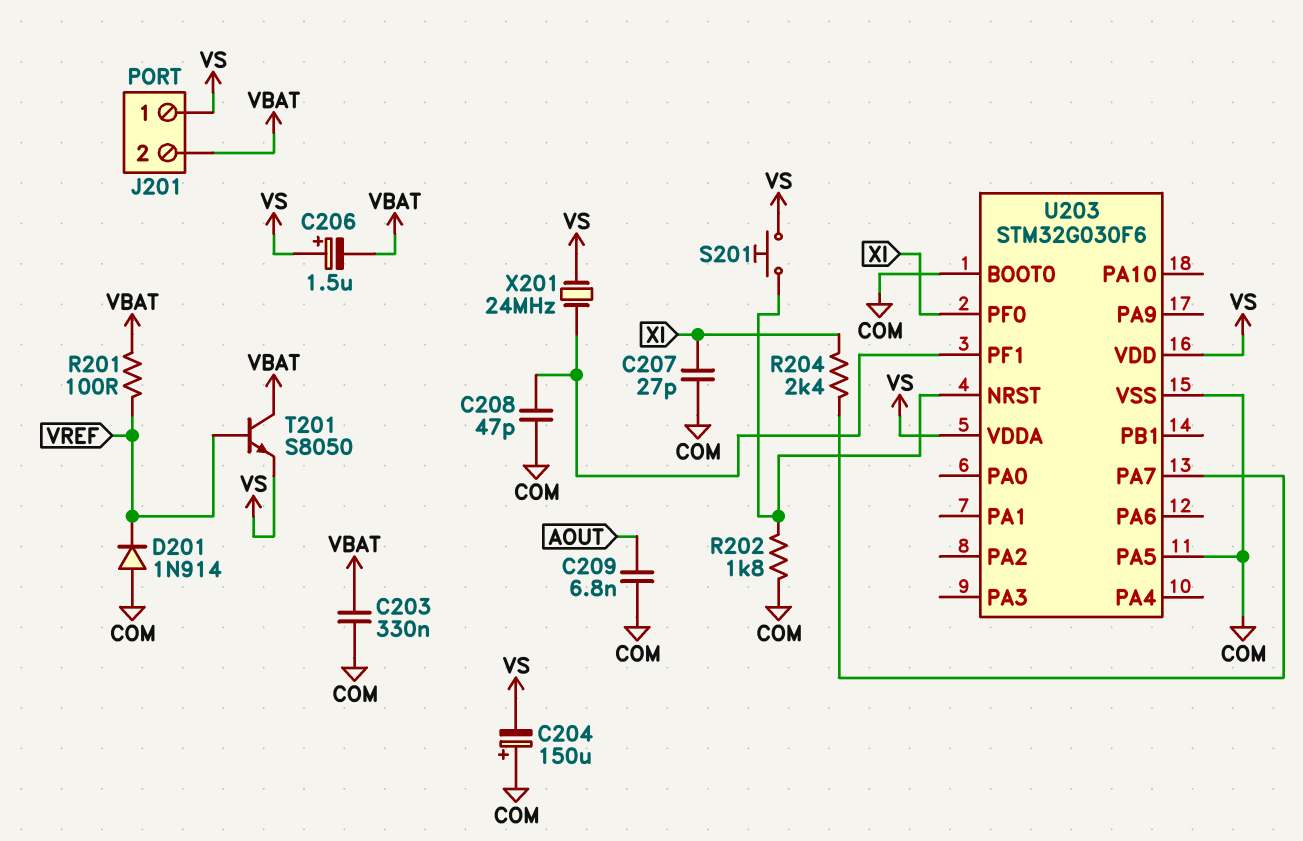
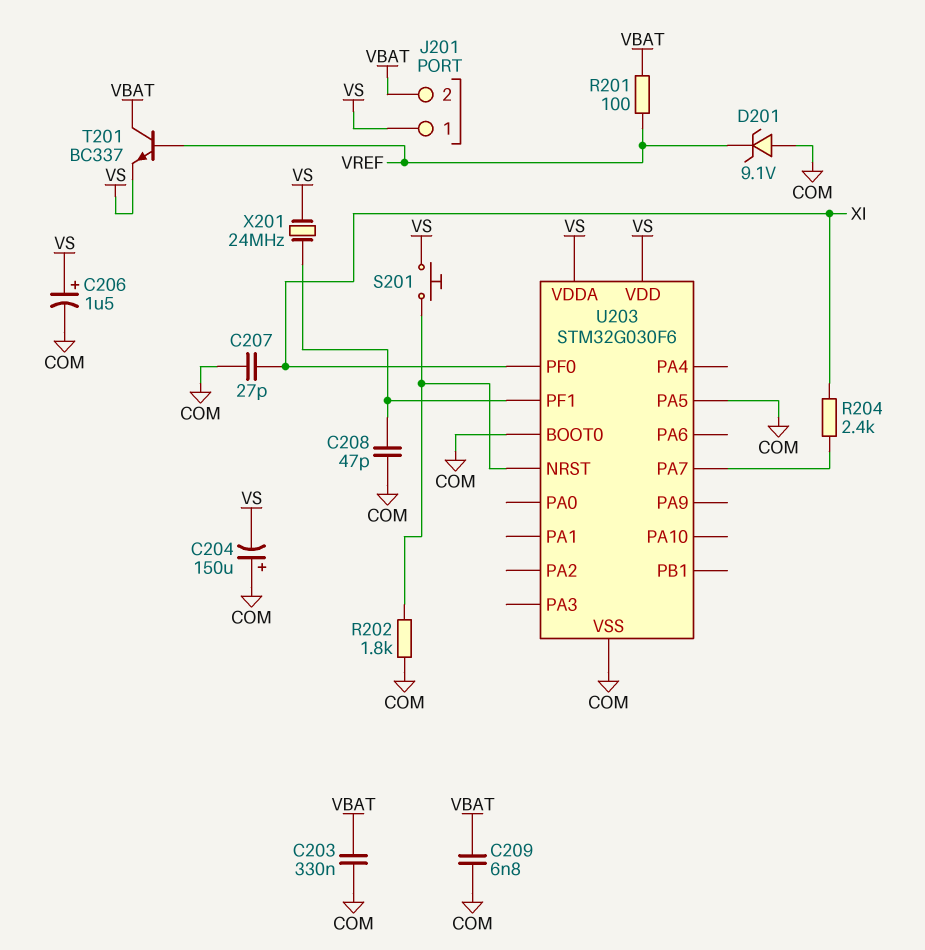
C206: 1.5uF (plus VS, minus VBAT) -> 1.5uF (plus VS, minus COM)
C209: 6.8nF (AOUT, COM) -> 6.8nF (COM, VBAT)
D201: diode 1N914 (A COM, K VREF) -> zener 9.1V (A COM, K VREF)
T201: NPN S8050 (B VREF, C VBAT, E VS) -> NPN BC337 (B VREF, C VBAT, E VS)

